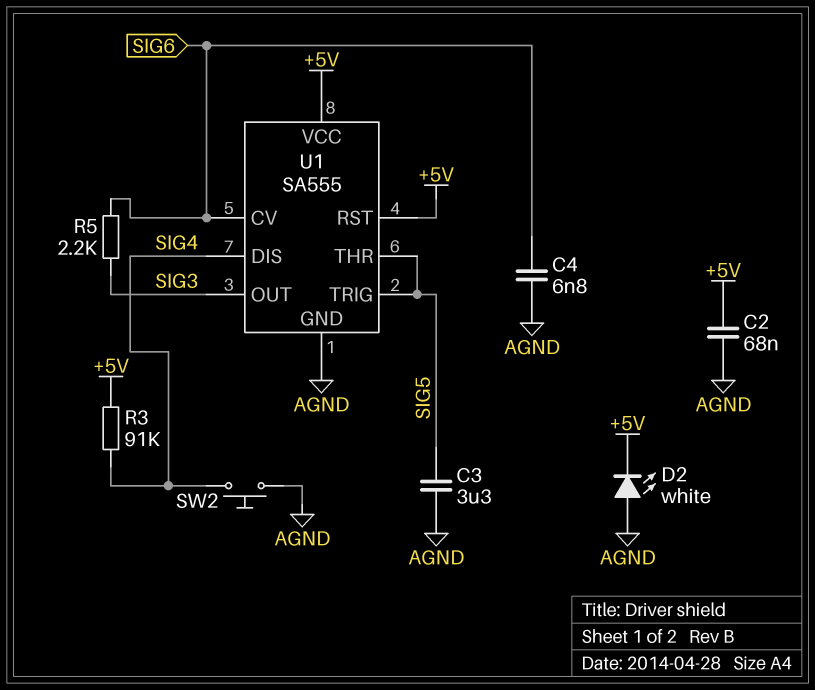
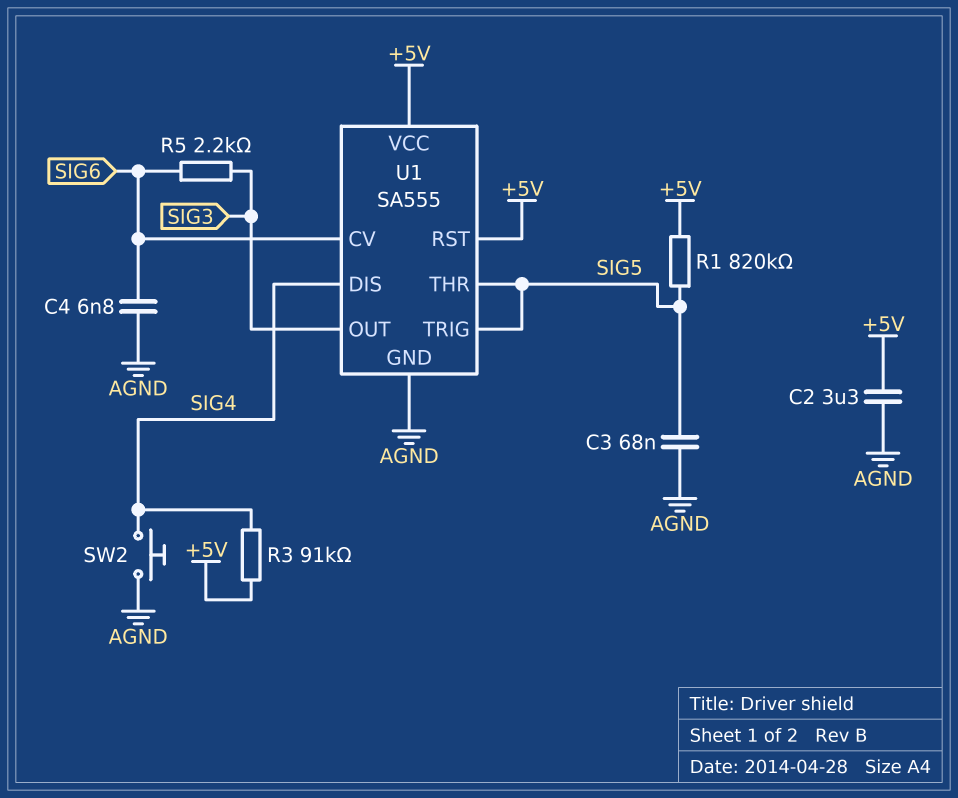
C2: 68nF (+5V, AGND) -> 3.3uF (+5V, AGND)
C3: 3.3uF (AGND, SIG5) -> 68nF (AGND, SIG5)
D2: LED white (A AGND, K +5V) -> none
R1: none -> 820k (+5V, SIG5)

